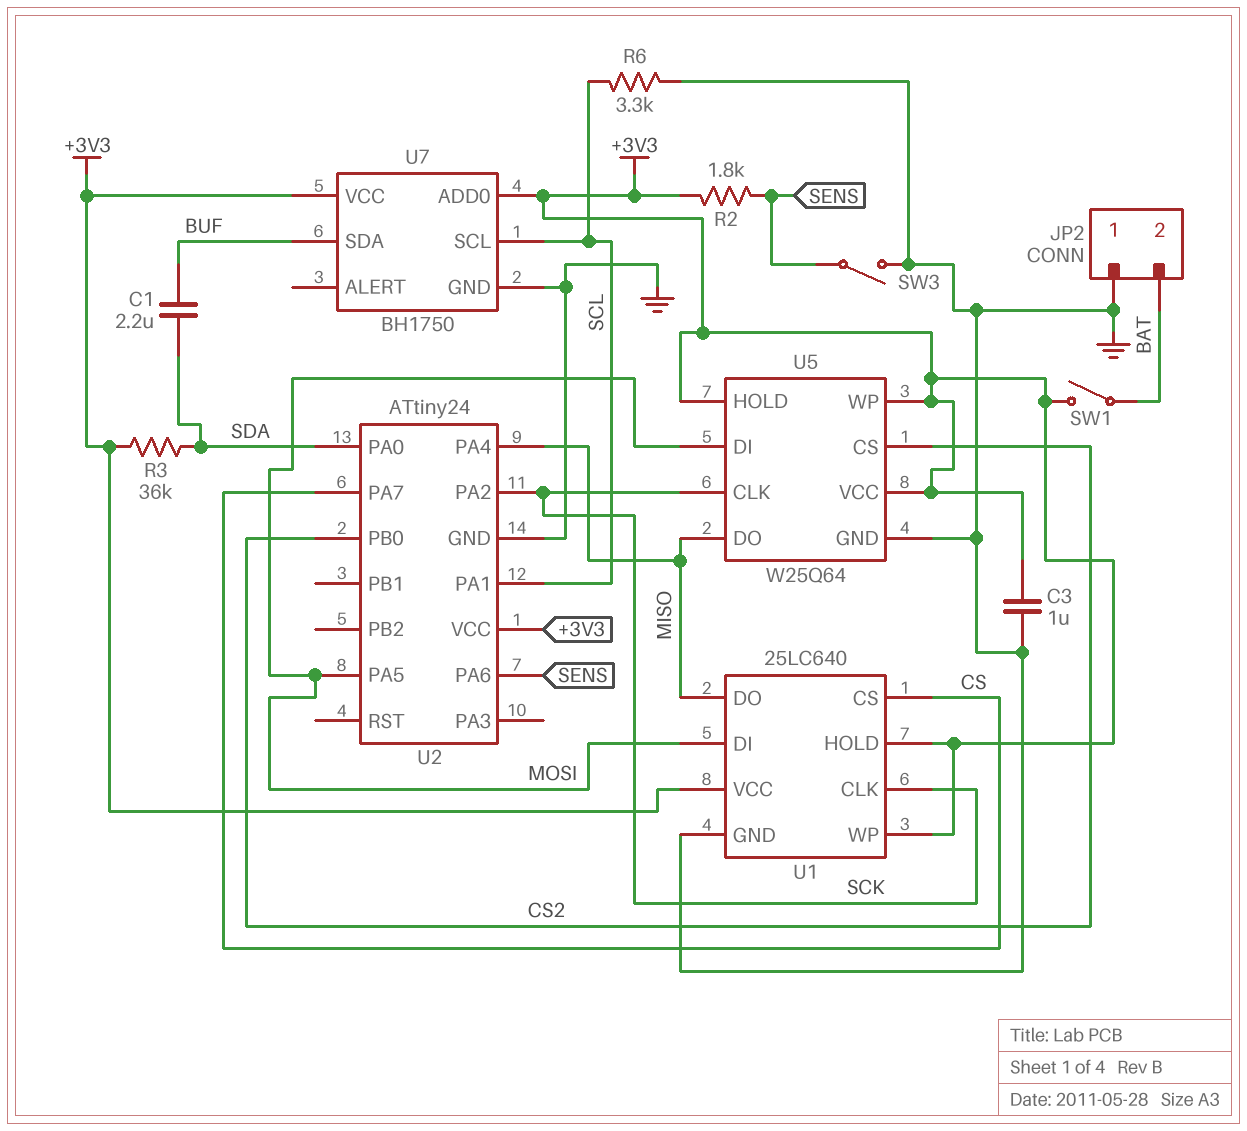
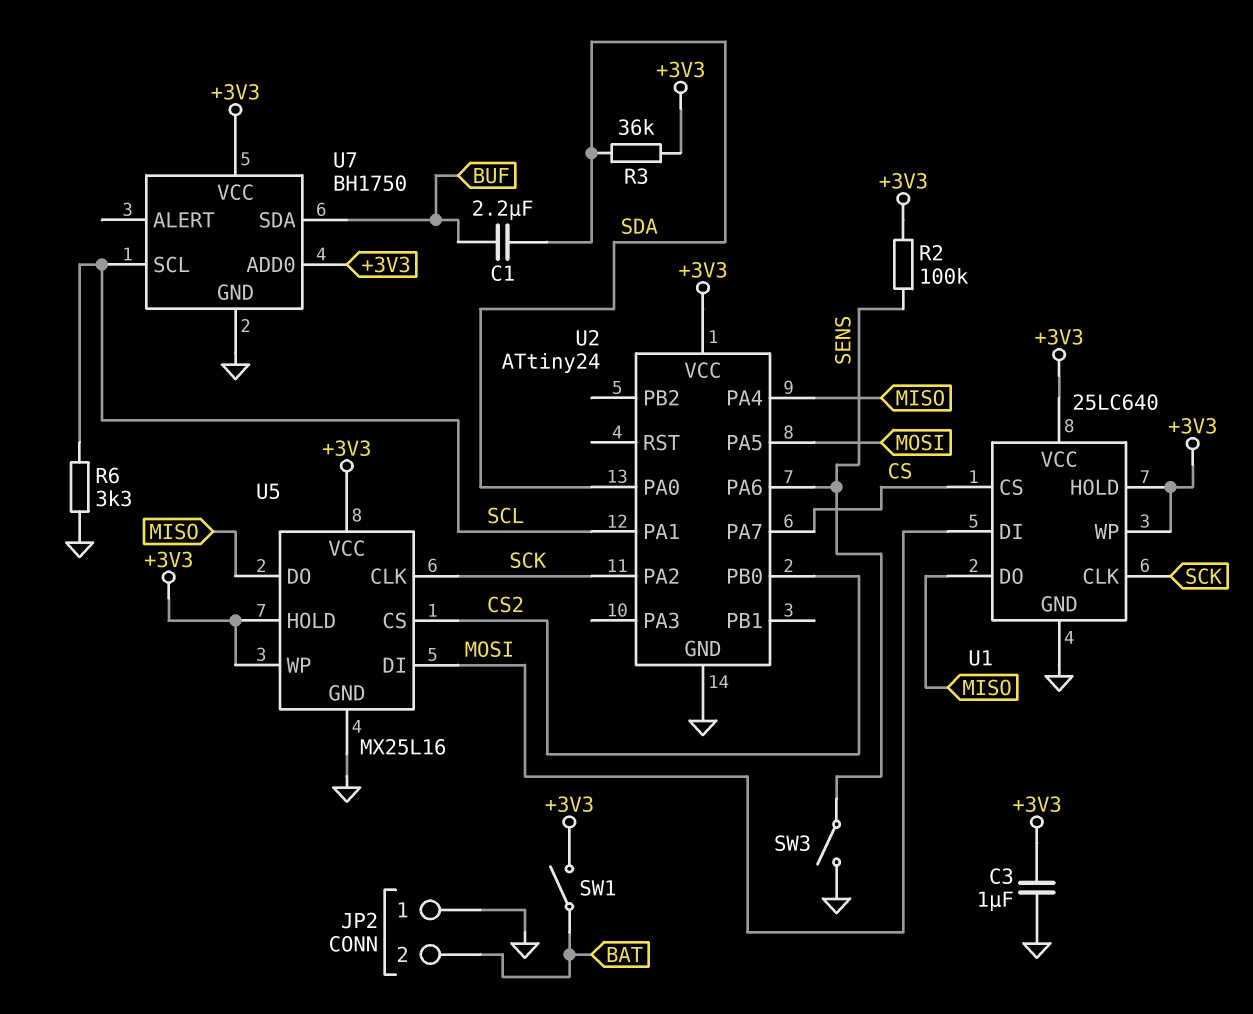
R2: 1.8k (+3V3, SENS) -> 100k (+3V3, SENS)
U5: W25Q64 -> MX25L16

